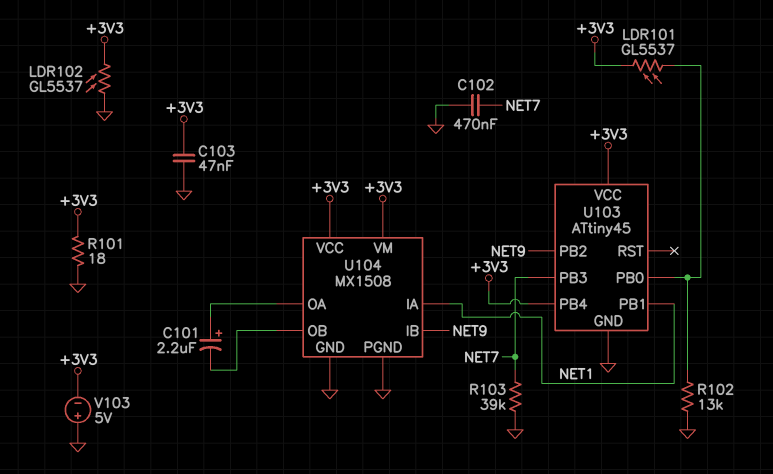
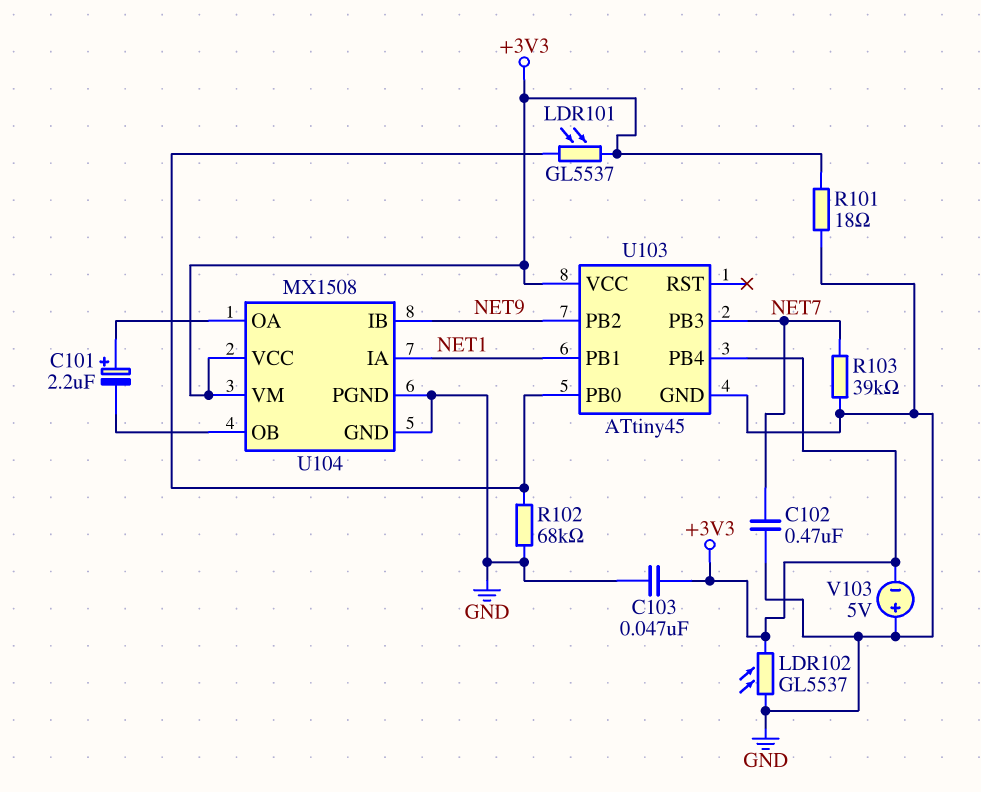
R102: 13k (GND, U103/PB0) -> 68k (GND, U103/PB0)

